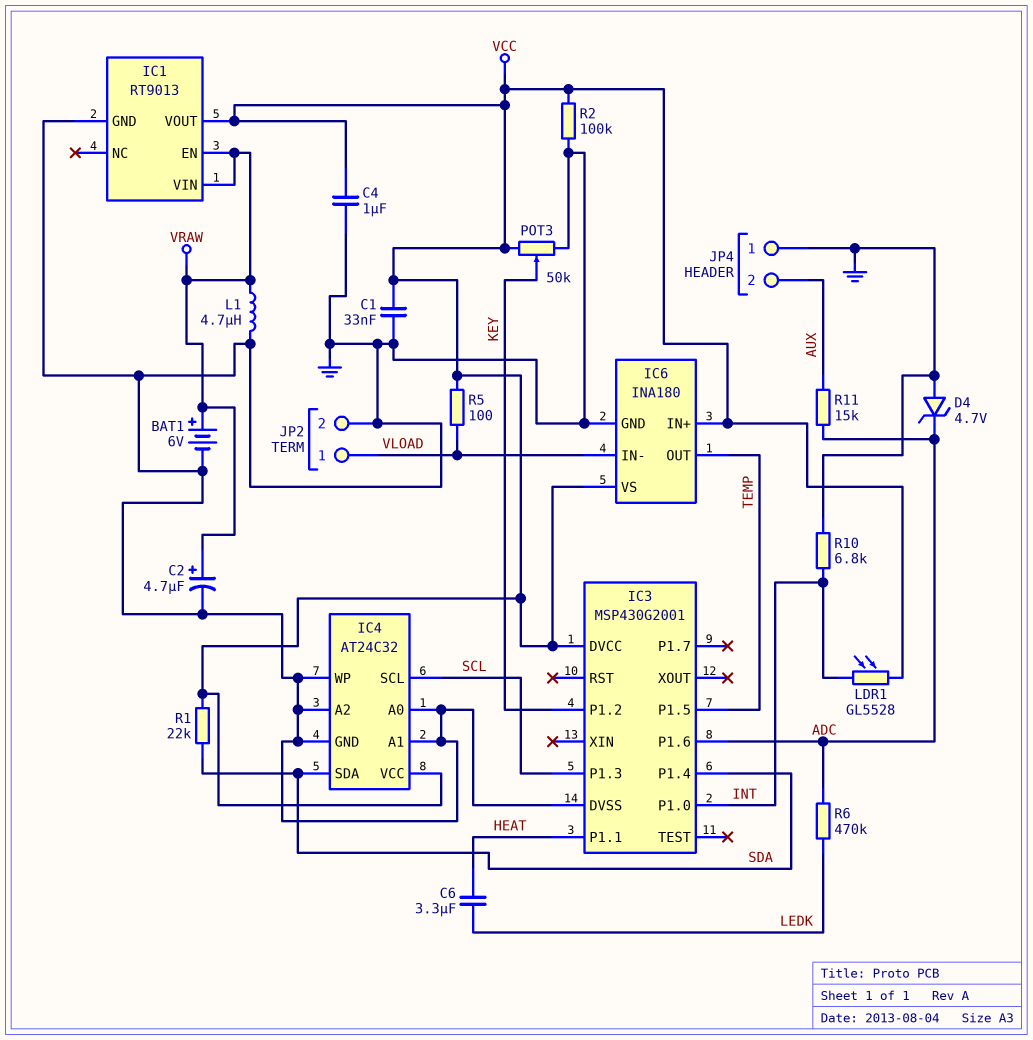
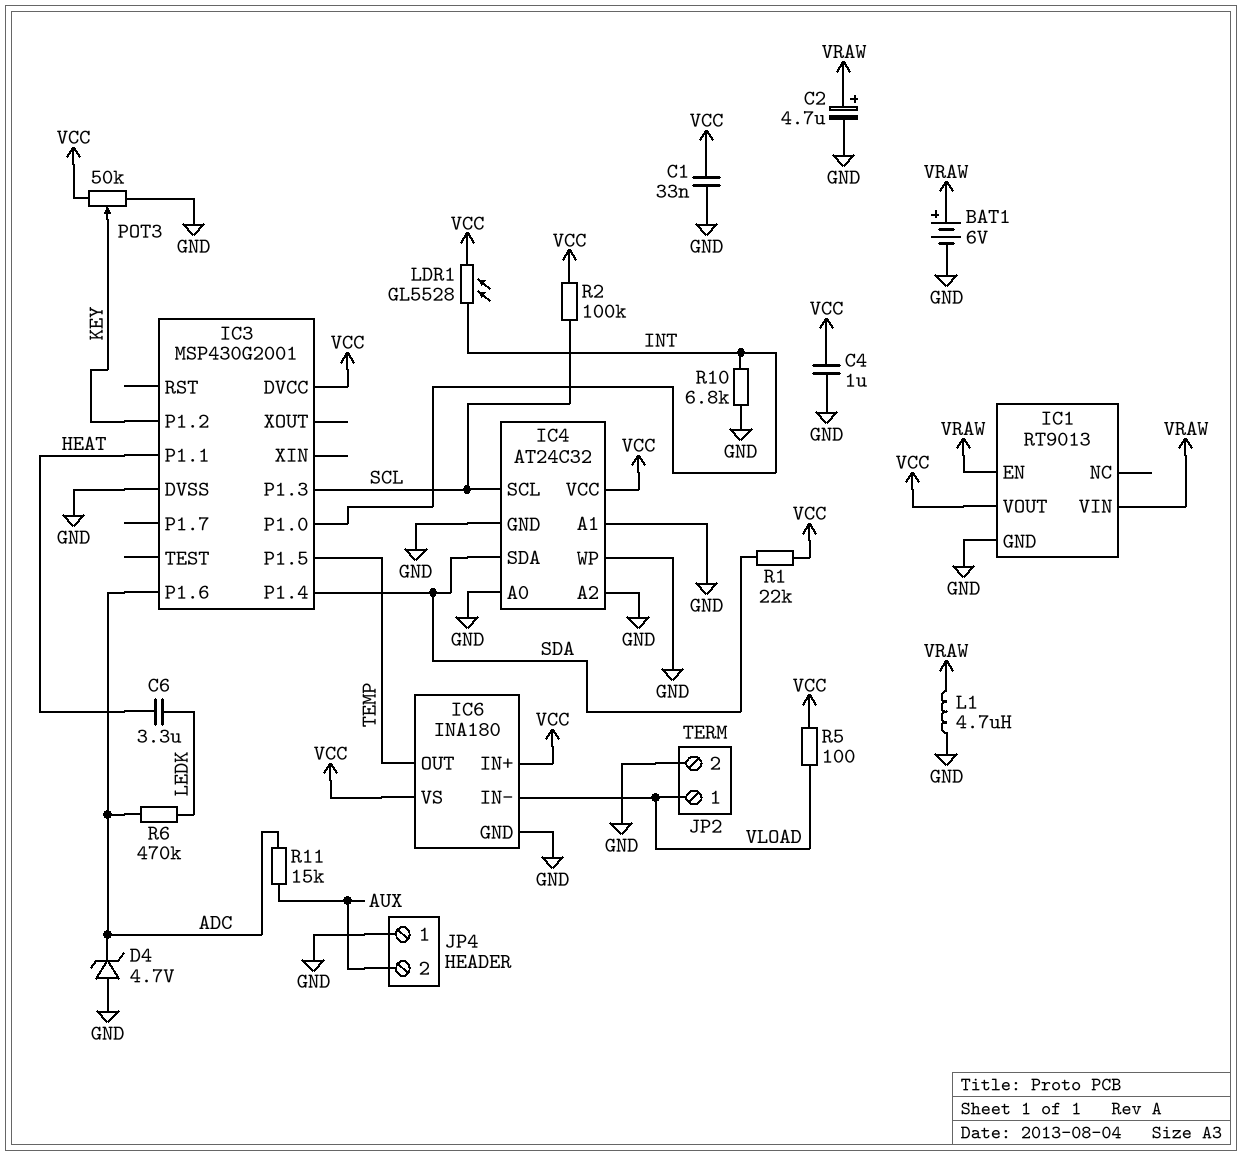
R2: 100k (GND, VCC) -> 100k (SCL, VCC)

